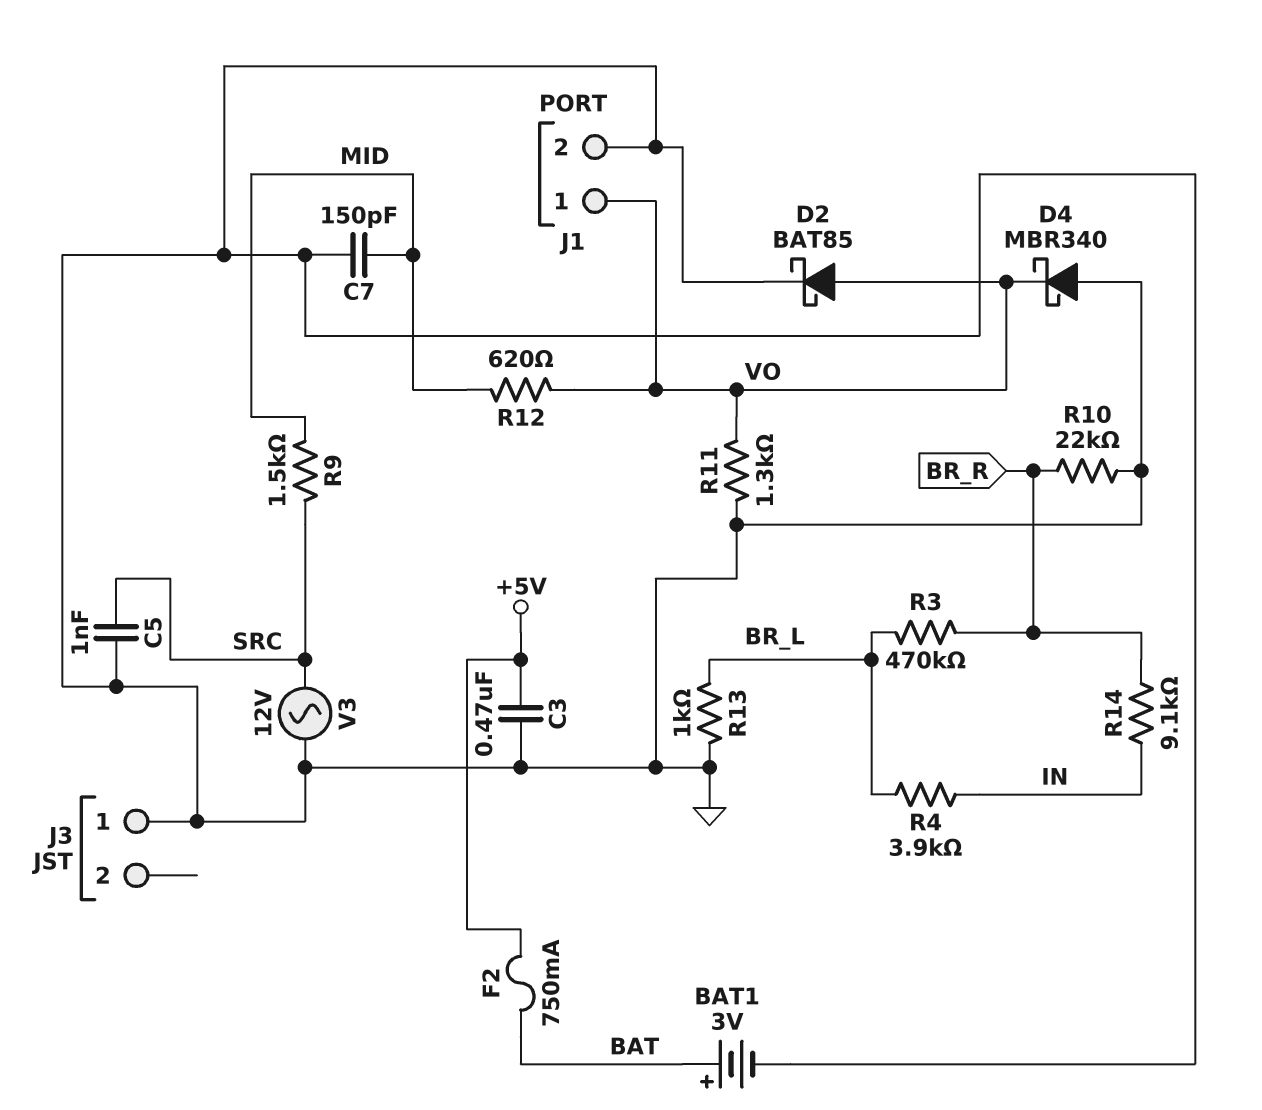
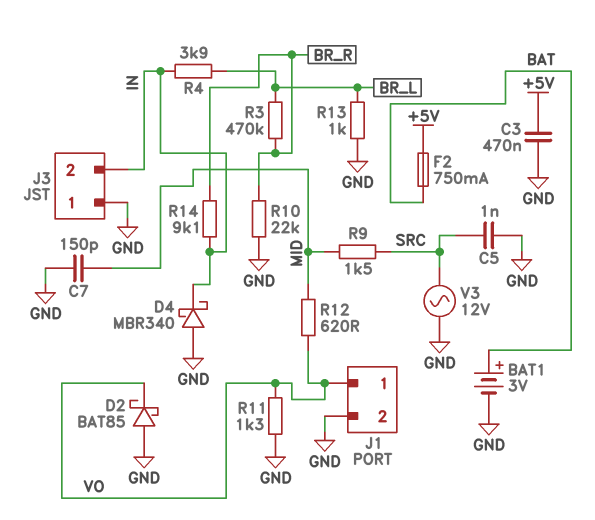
D2: schottky BAT85 (A VO, K GND) -> schottky BAT85 (A GND, K VO)
D4: schottky MBR340 (A GND, K VO) -> schottky MBR340 (A GND, K IN)
J3 pin 2: none -> IN

